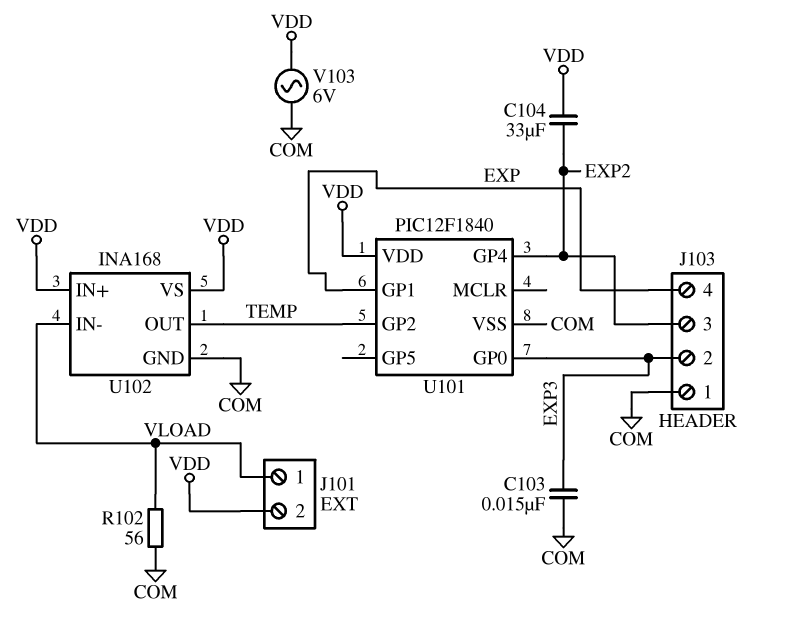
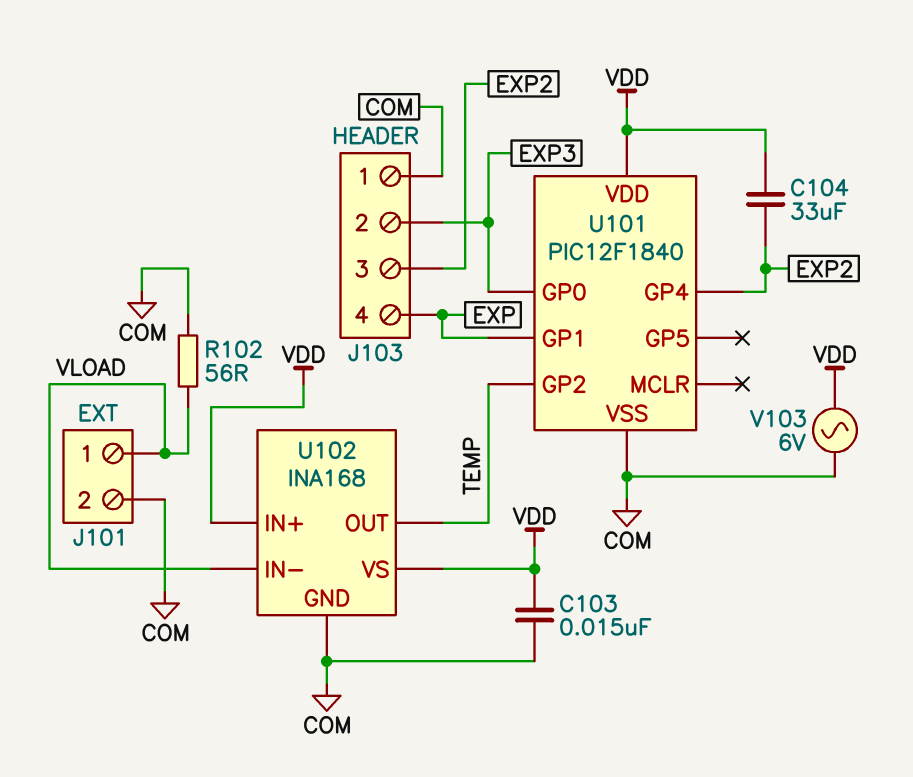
C103: 15nF (COM, EXP3) -> 15nF (COM, VDD)
J101 pin 2: VDD -> COM

